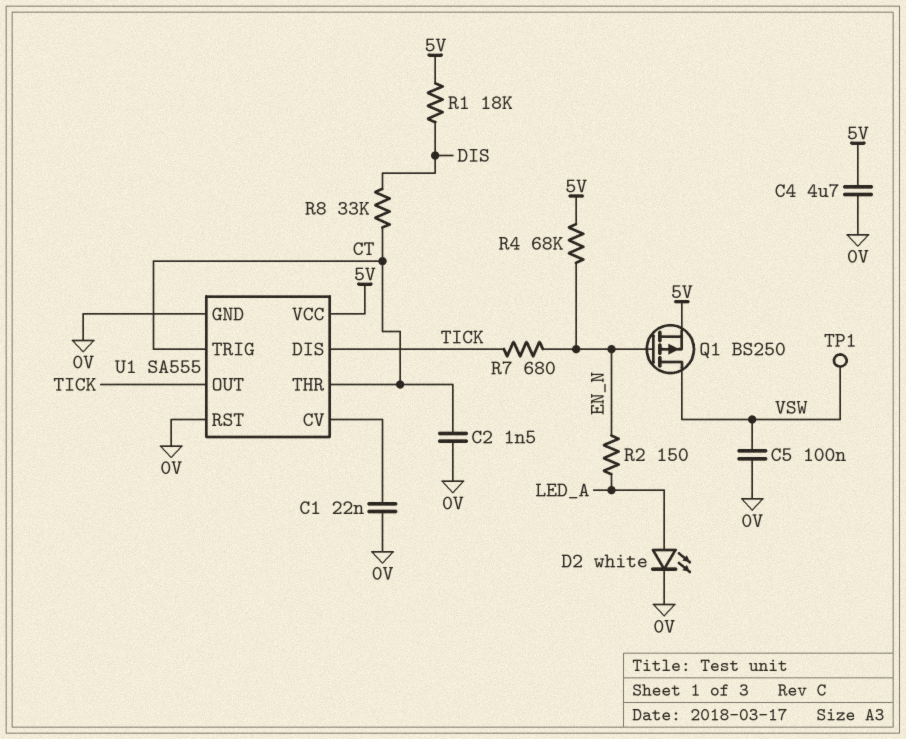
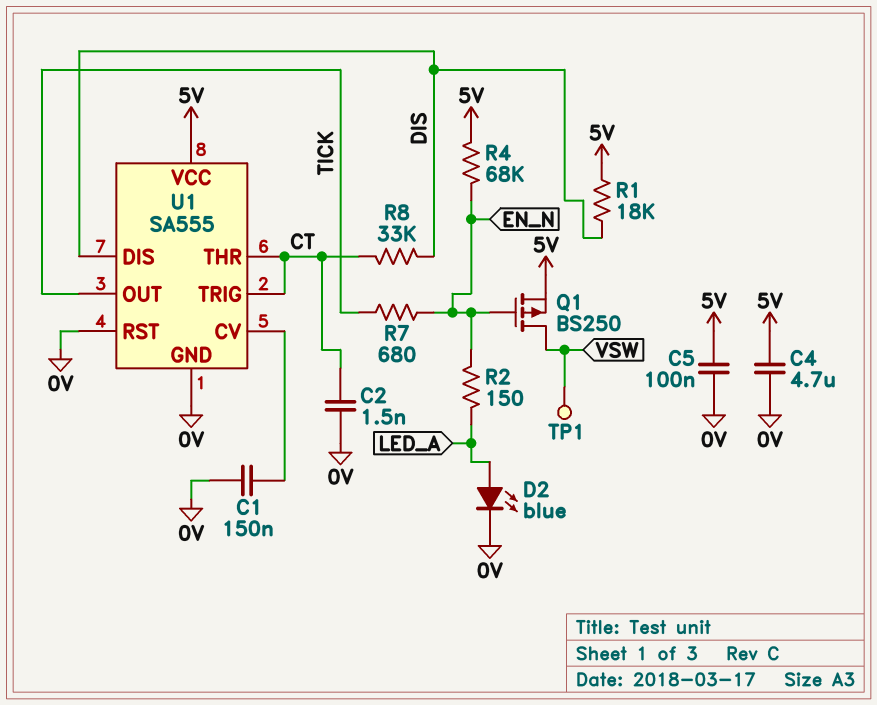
C1: 22nF (0V, U1/CV) -> 150nF (0V, U1/CV)
C5: 100nF (0V, VSW) -> 100nF (0V, 5V)
D2: LED white (A LED_A, K 0V) -> LED blue (A LED_A, K 0V)
U1 pin DIS: TICK -> DIS

